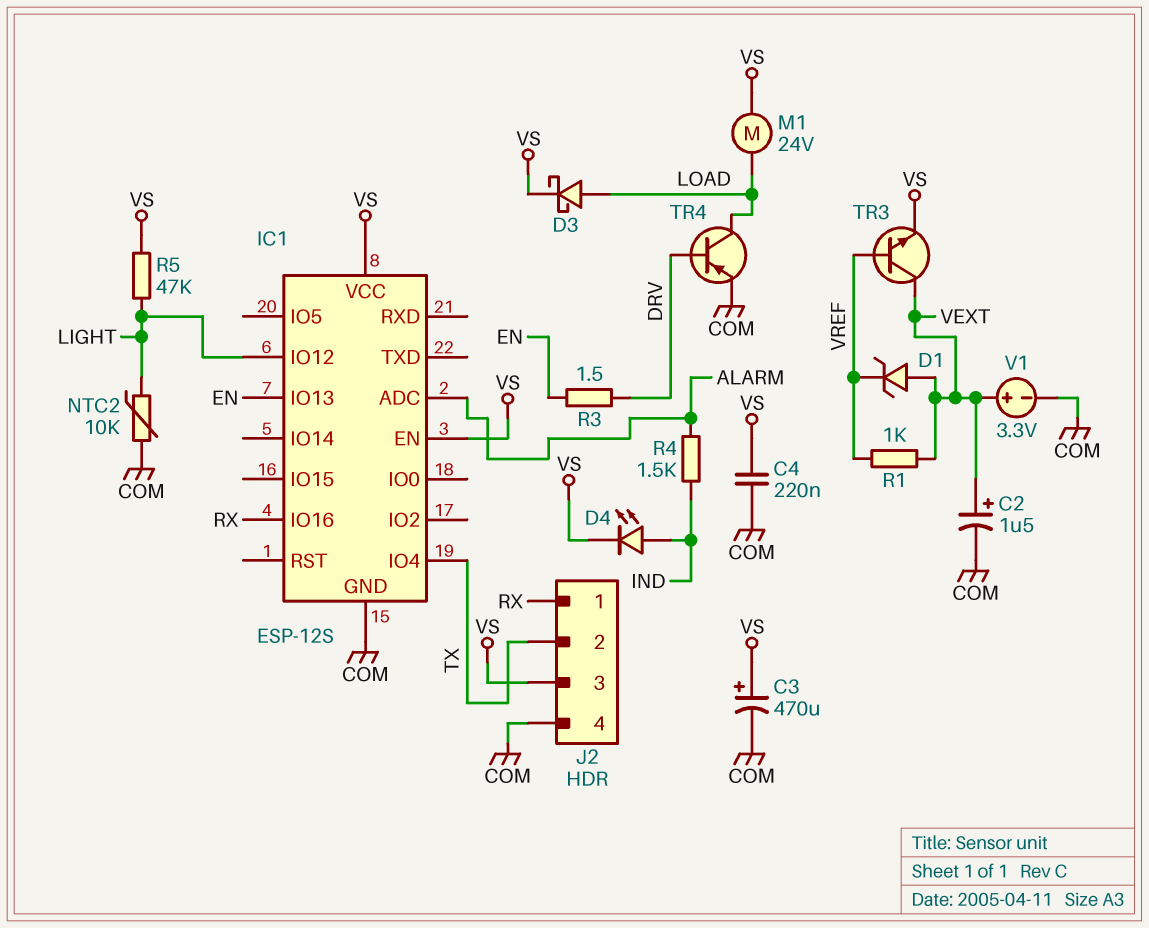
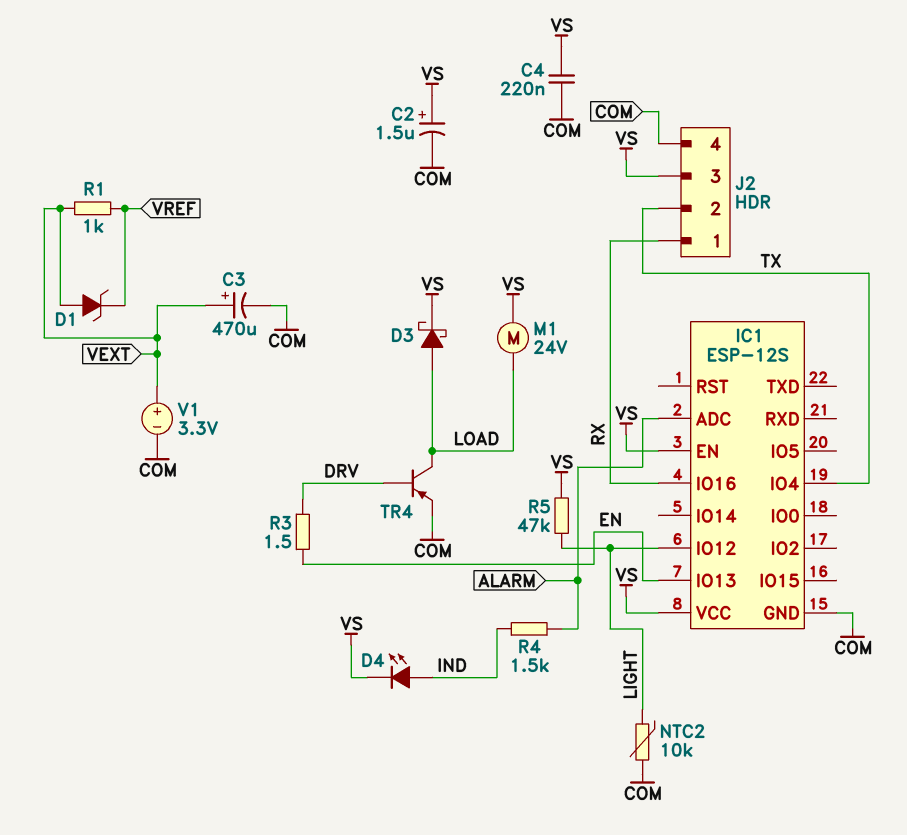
C2: 1.5uF (plus VEXT, minus COM) -> 1.5uF (plus VS, minus COM)
C3: 470uF (plus VS, minus COM) -> 470uF (plus VEXT, minus COM)
TR3: NPN (B VREF, C VEXT, E VS) -> none

